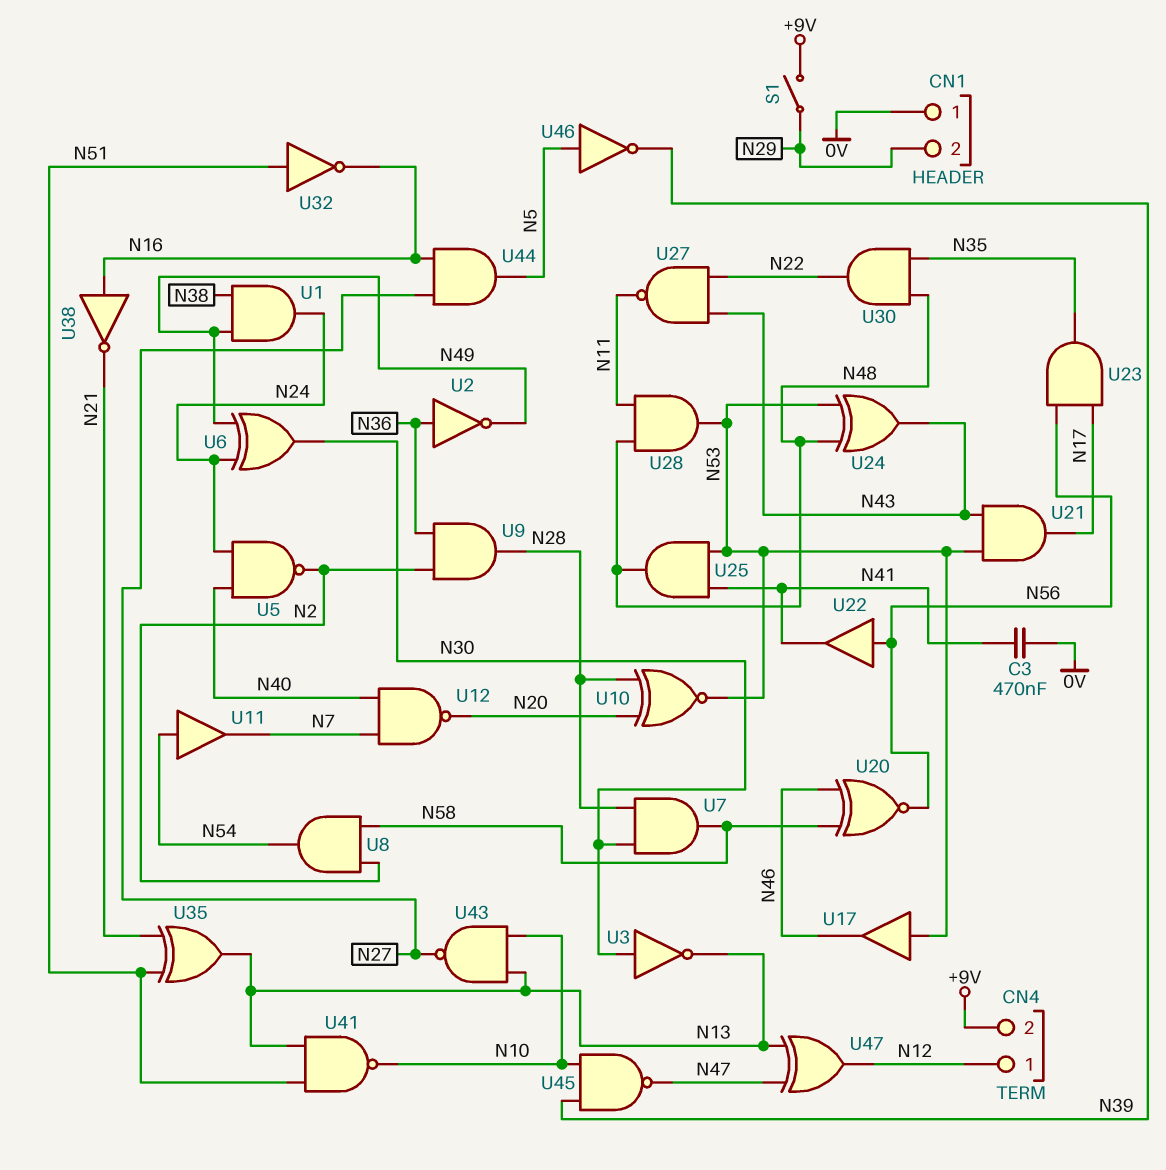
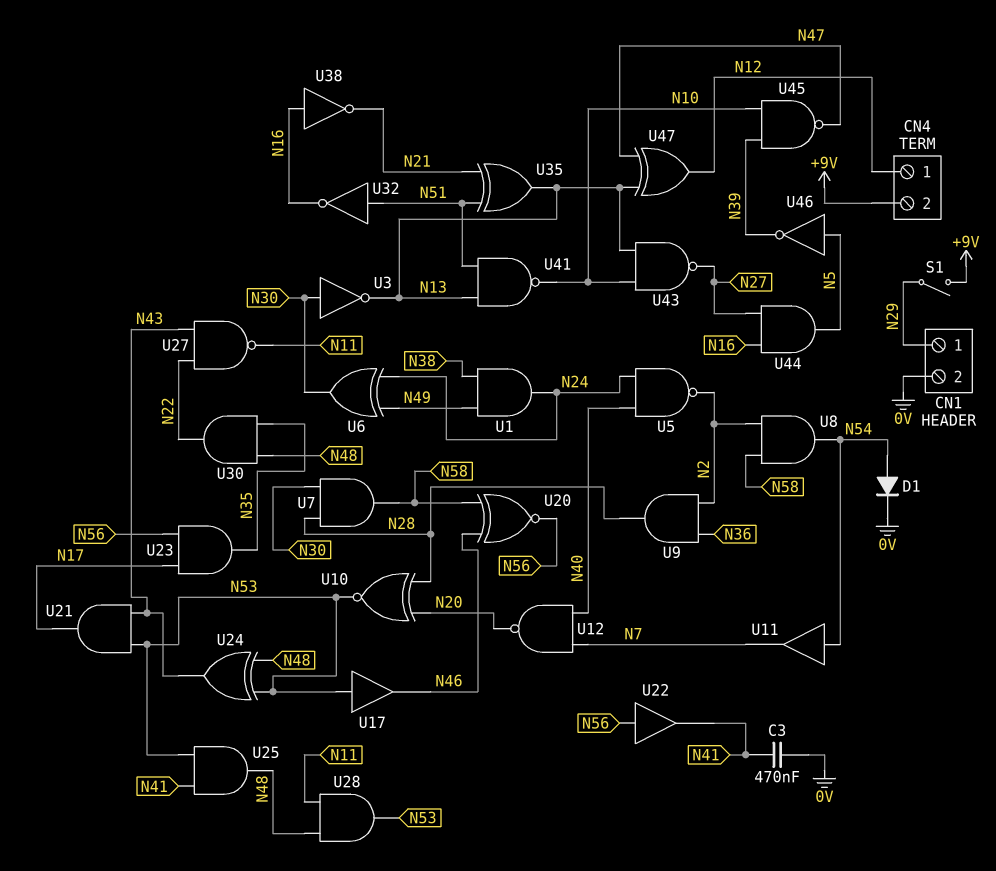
CN1 pin 1: 0V -> N29
CN1 pin 2: N29 -> 0V
D1: none -> diode (A N54, K 0V)
U2: NOT (in N36, out N49) -> none

